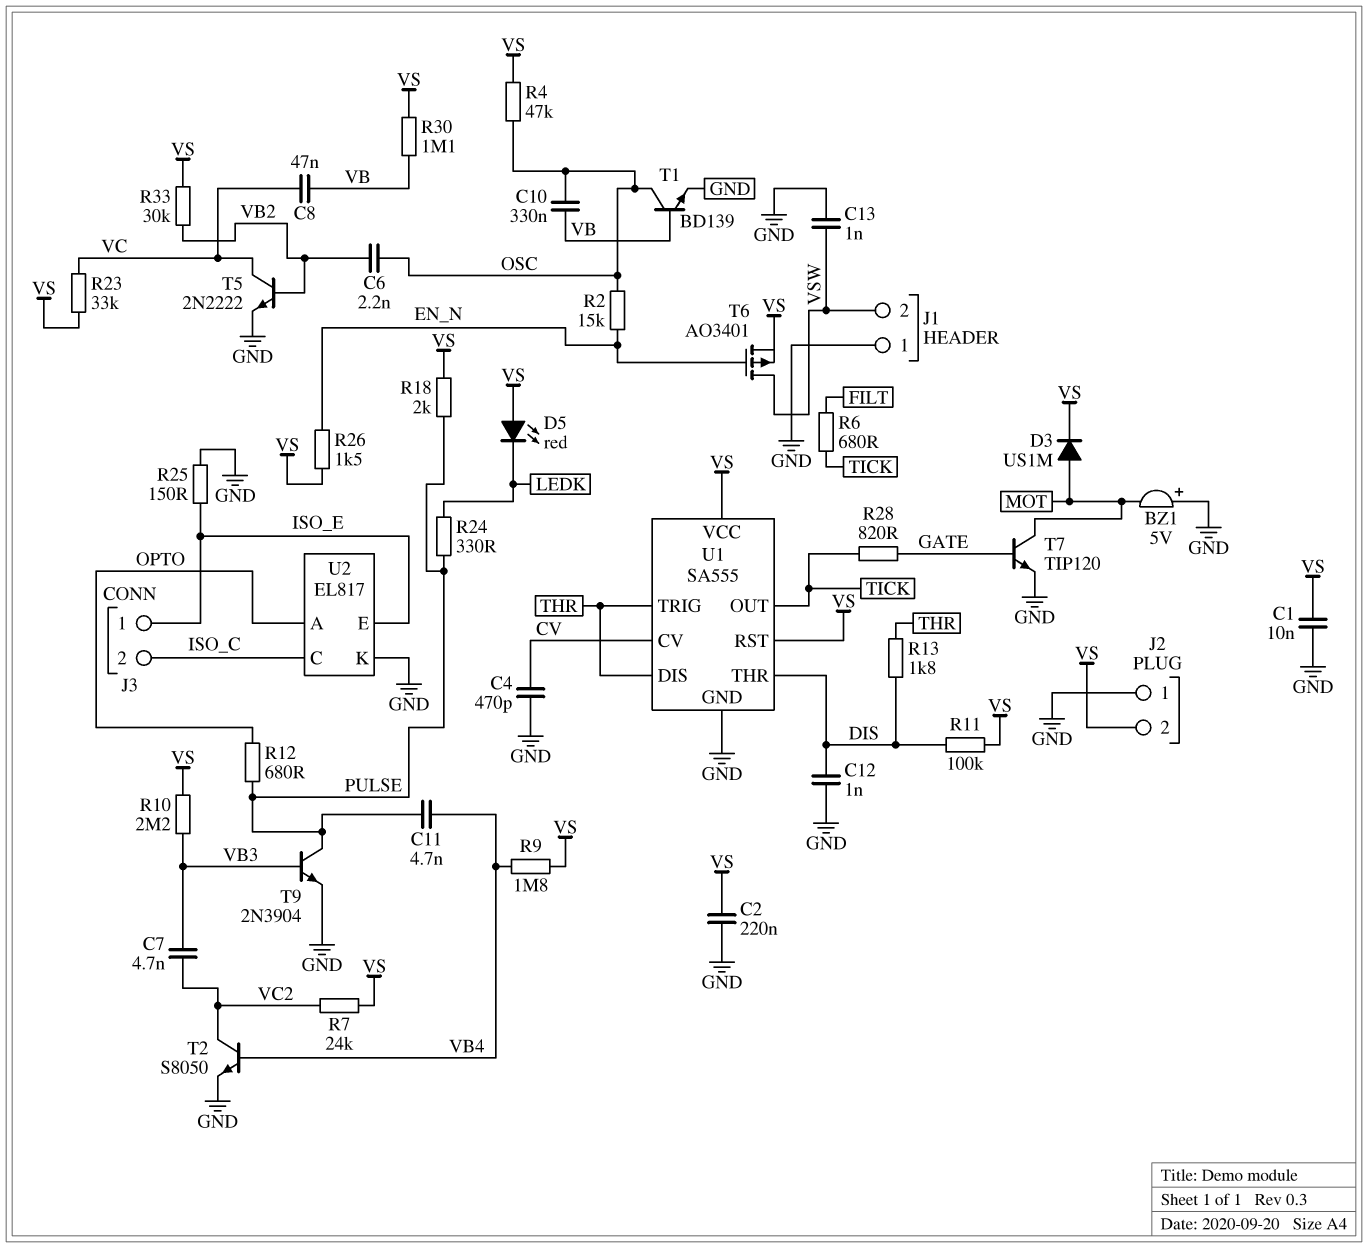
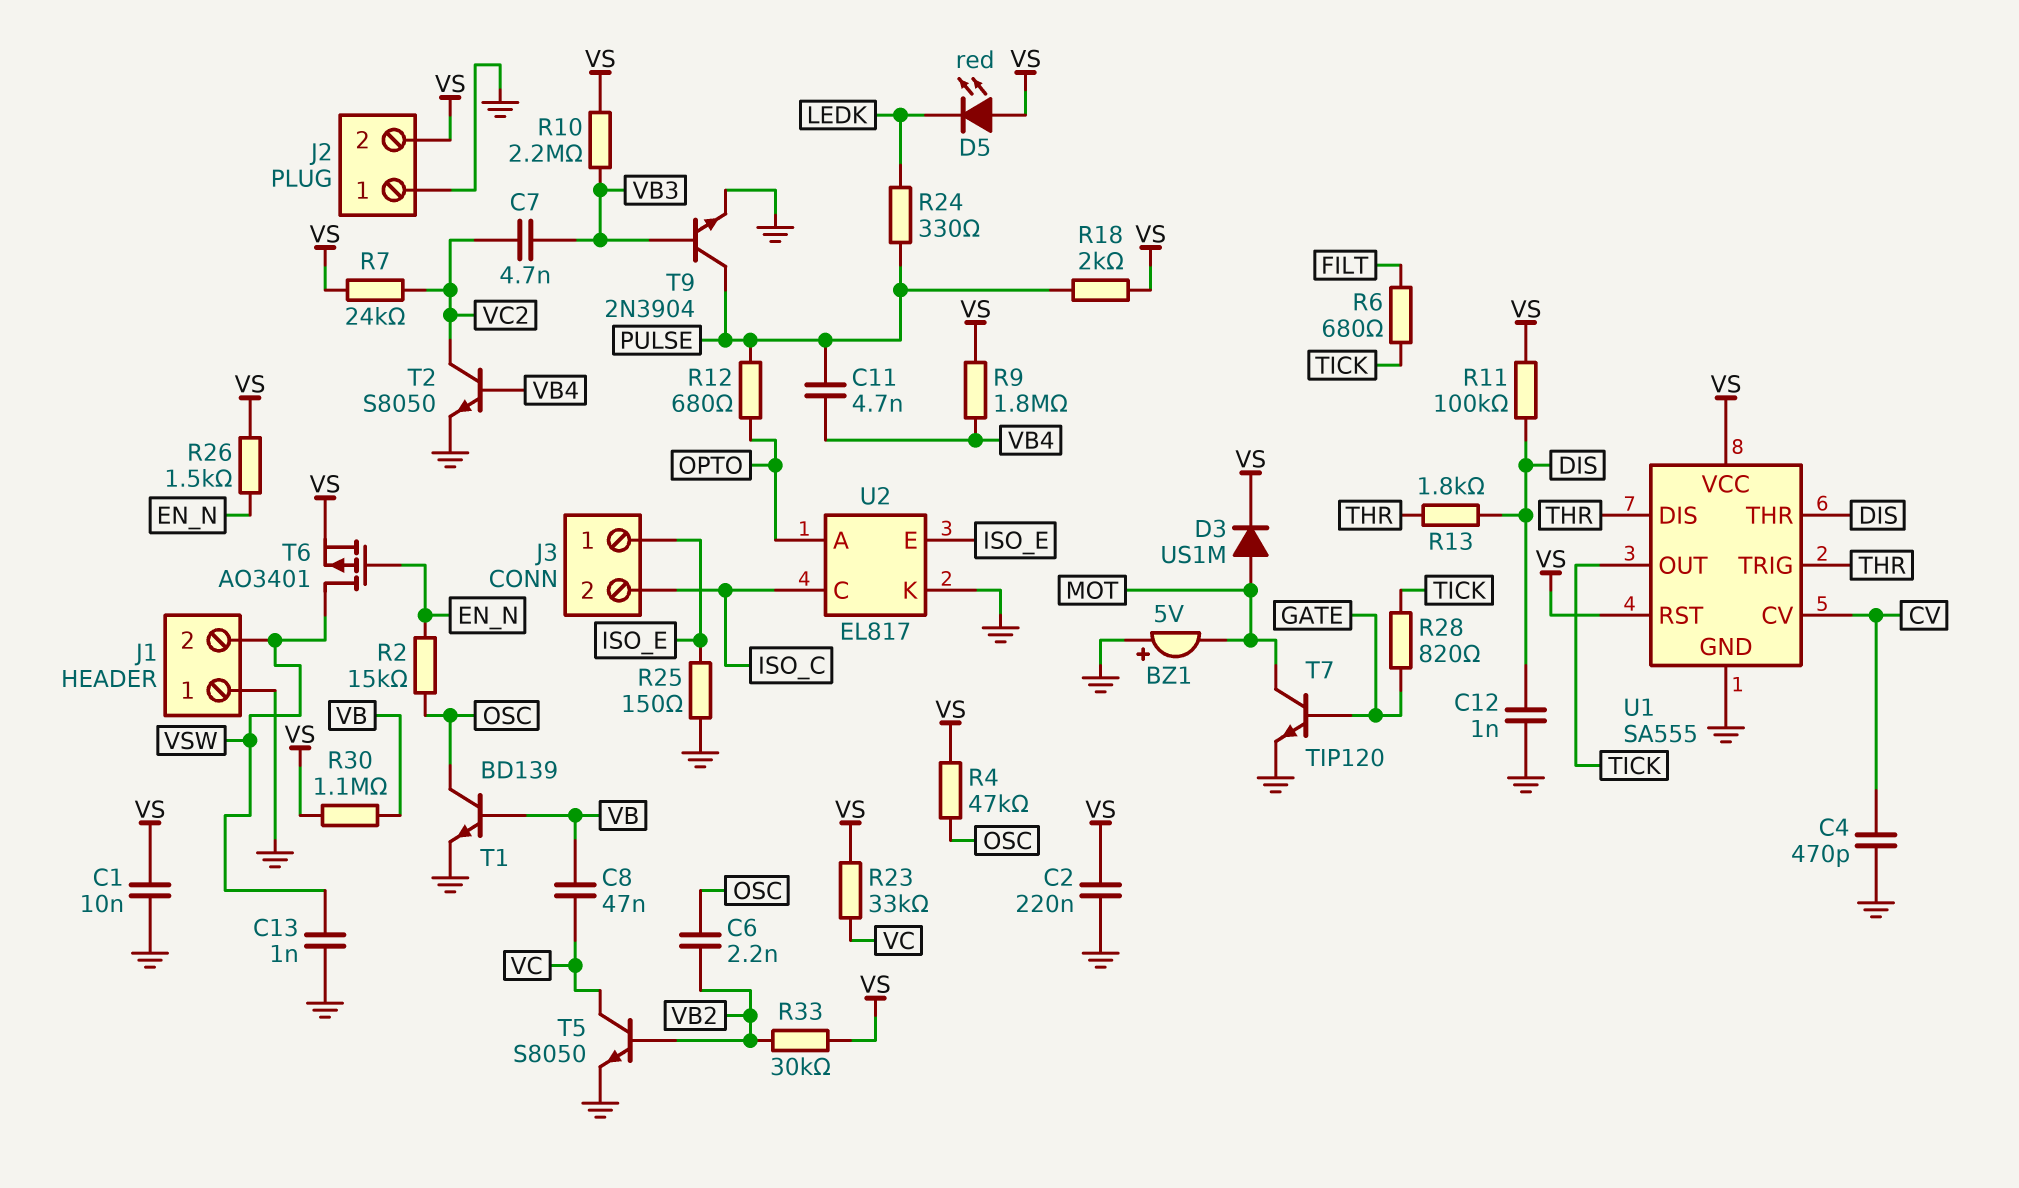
C10: 330nF (OSC, VB) -> none
T5: NPN 2N2222 (B VB2, C VC, E GND) -> NPN S8050 (B VB2, C VC, E GND)

